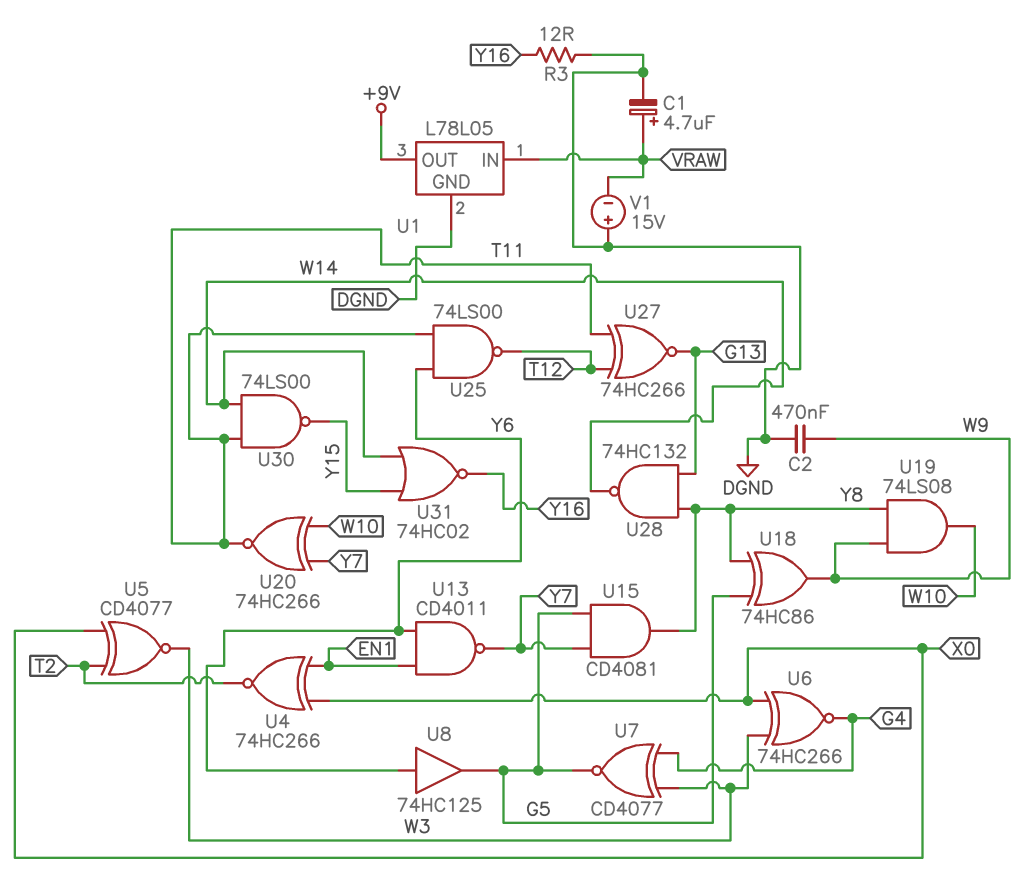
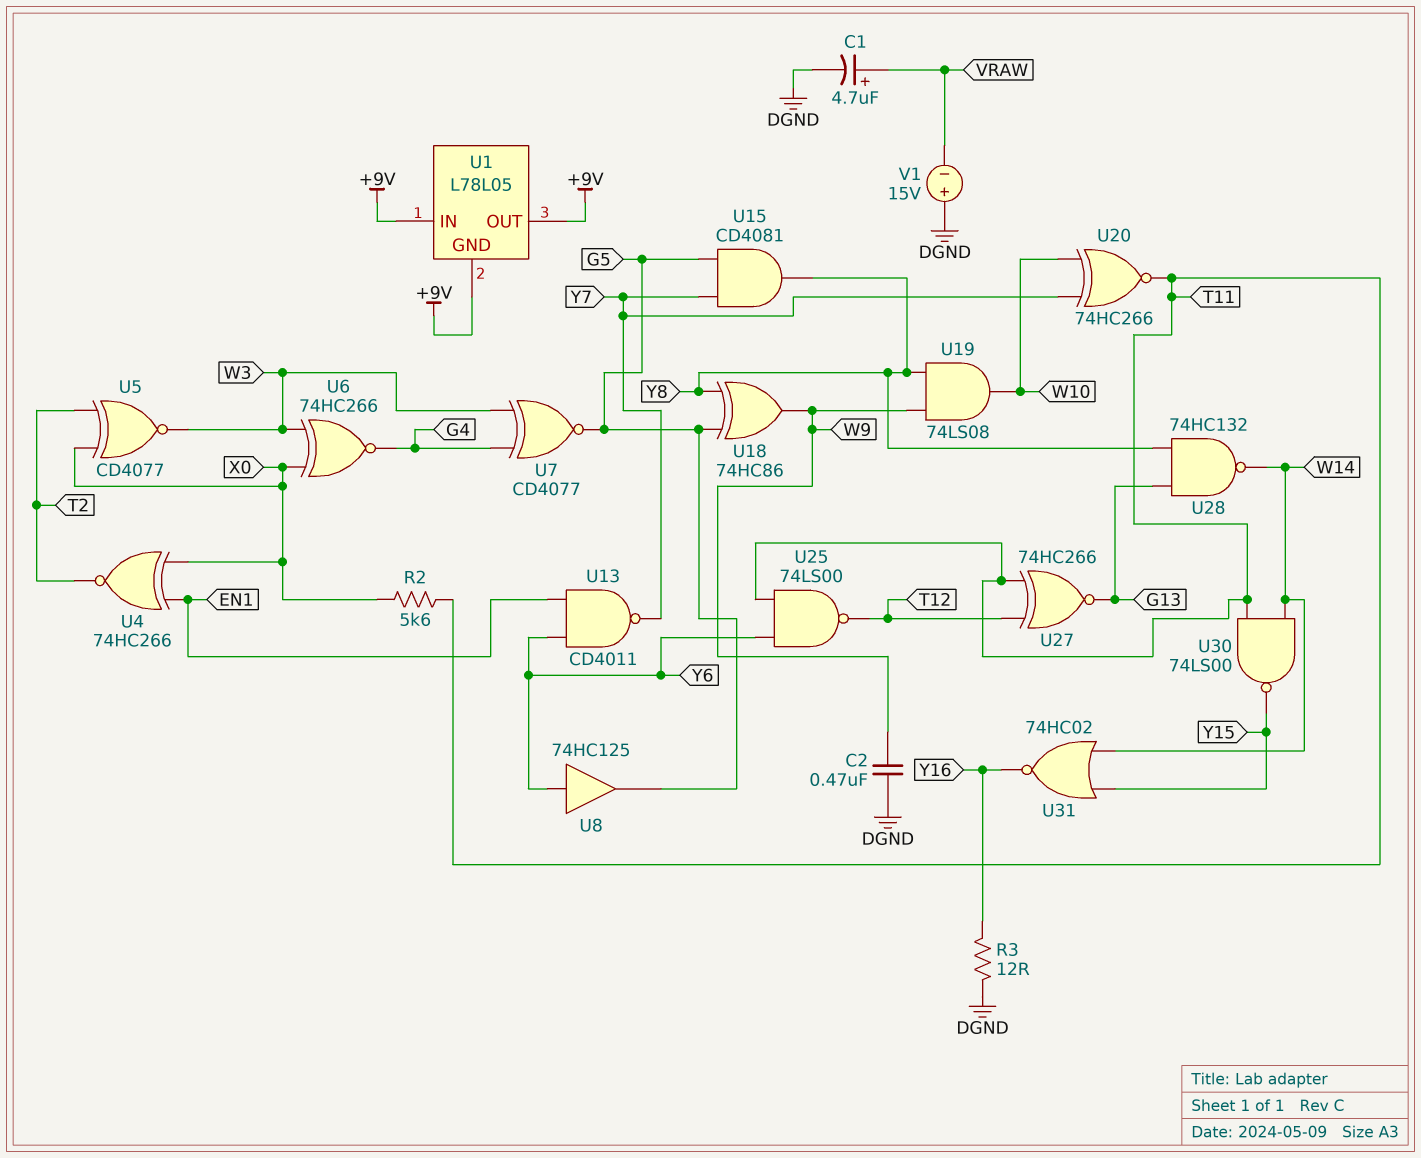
R2: none -> 5.6k (T11, X0)
U1 pin GND: DGND -> +9V
U1 pin IN: VRAW -> +9V

